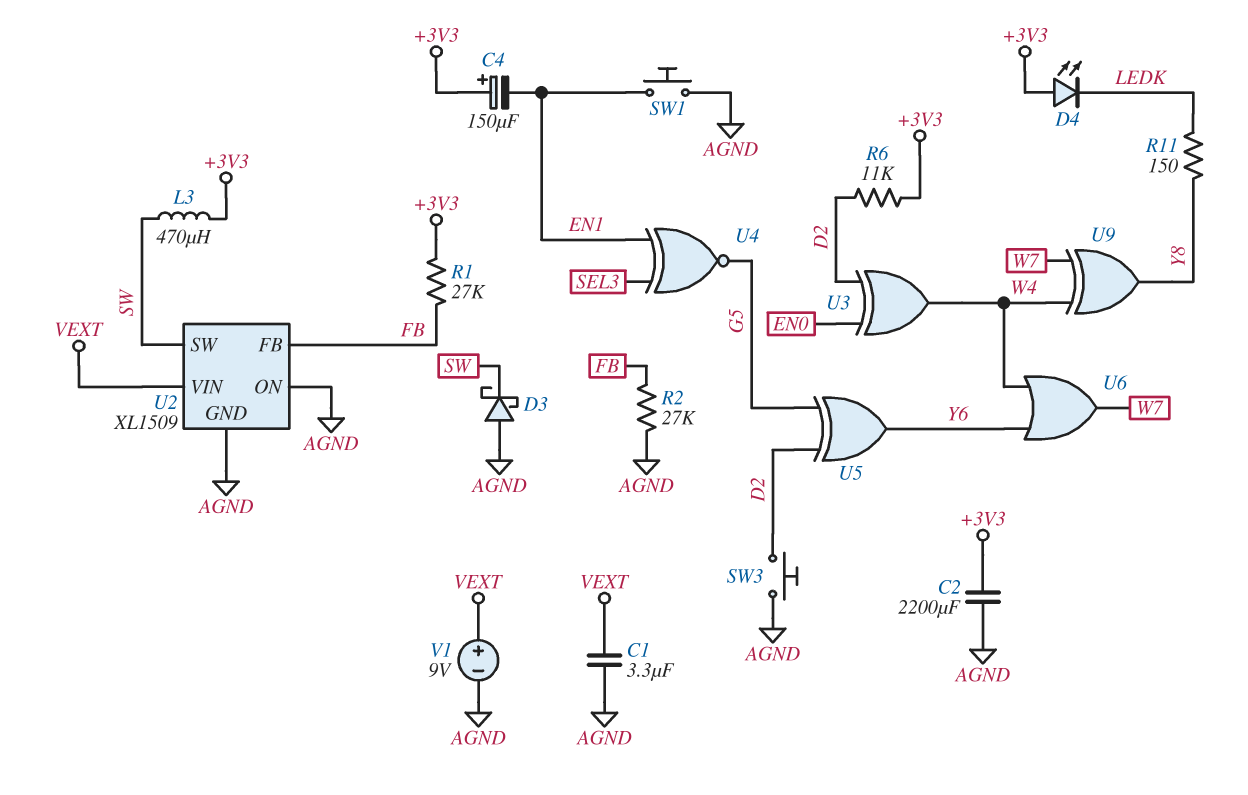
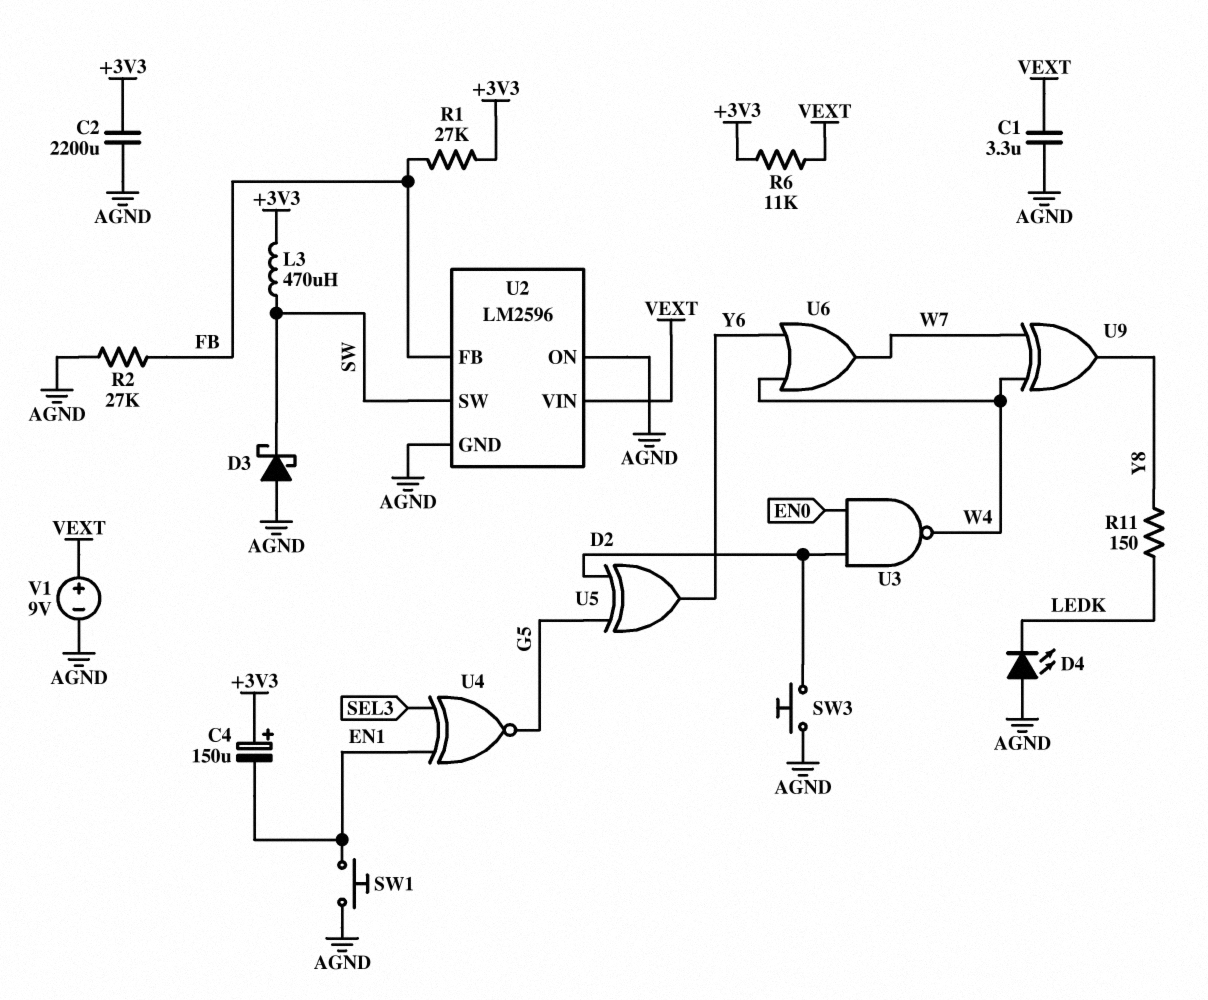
D4: LED (A +3V3, K LEDK) -> LED (A AGND, K LEDK)
R6: 11k (+3V3, D2) -> 11k (+3V3, VEXT)
U2: XL1509 -> LM2596
U3: XOR (in D2, in EN0, out W4) -> NAND (in D2, in EN0, out W4)

